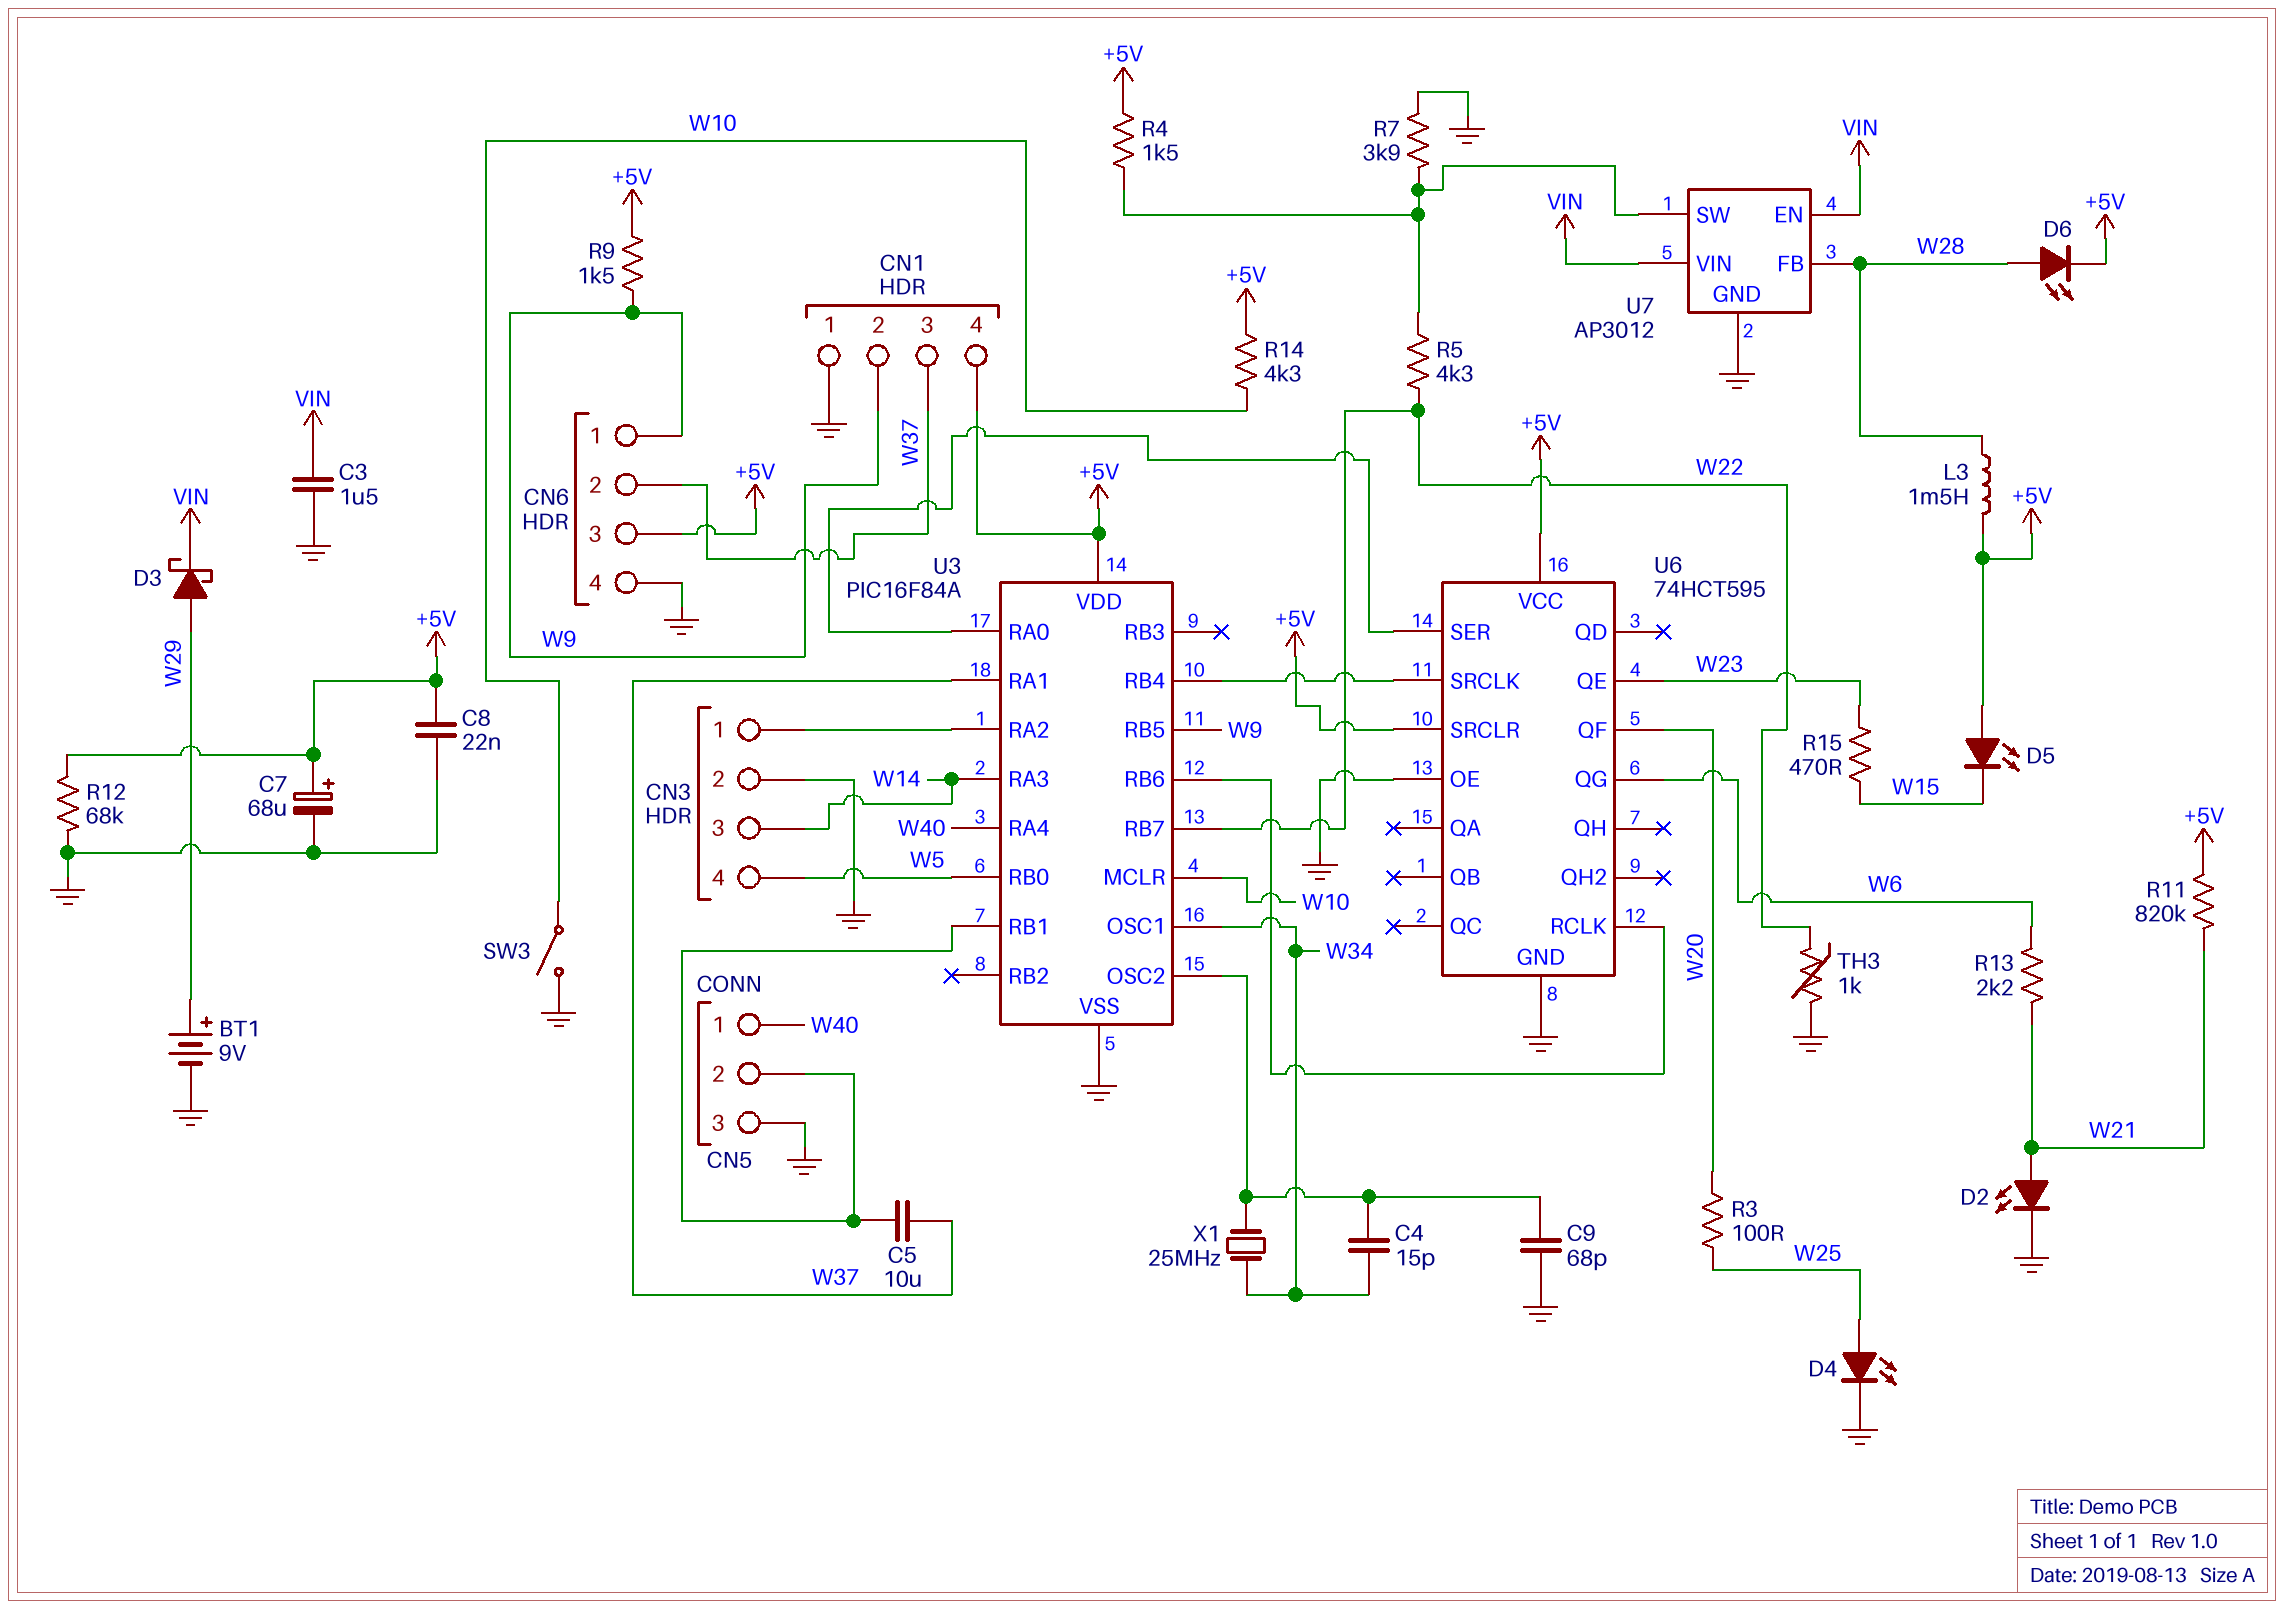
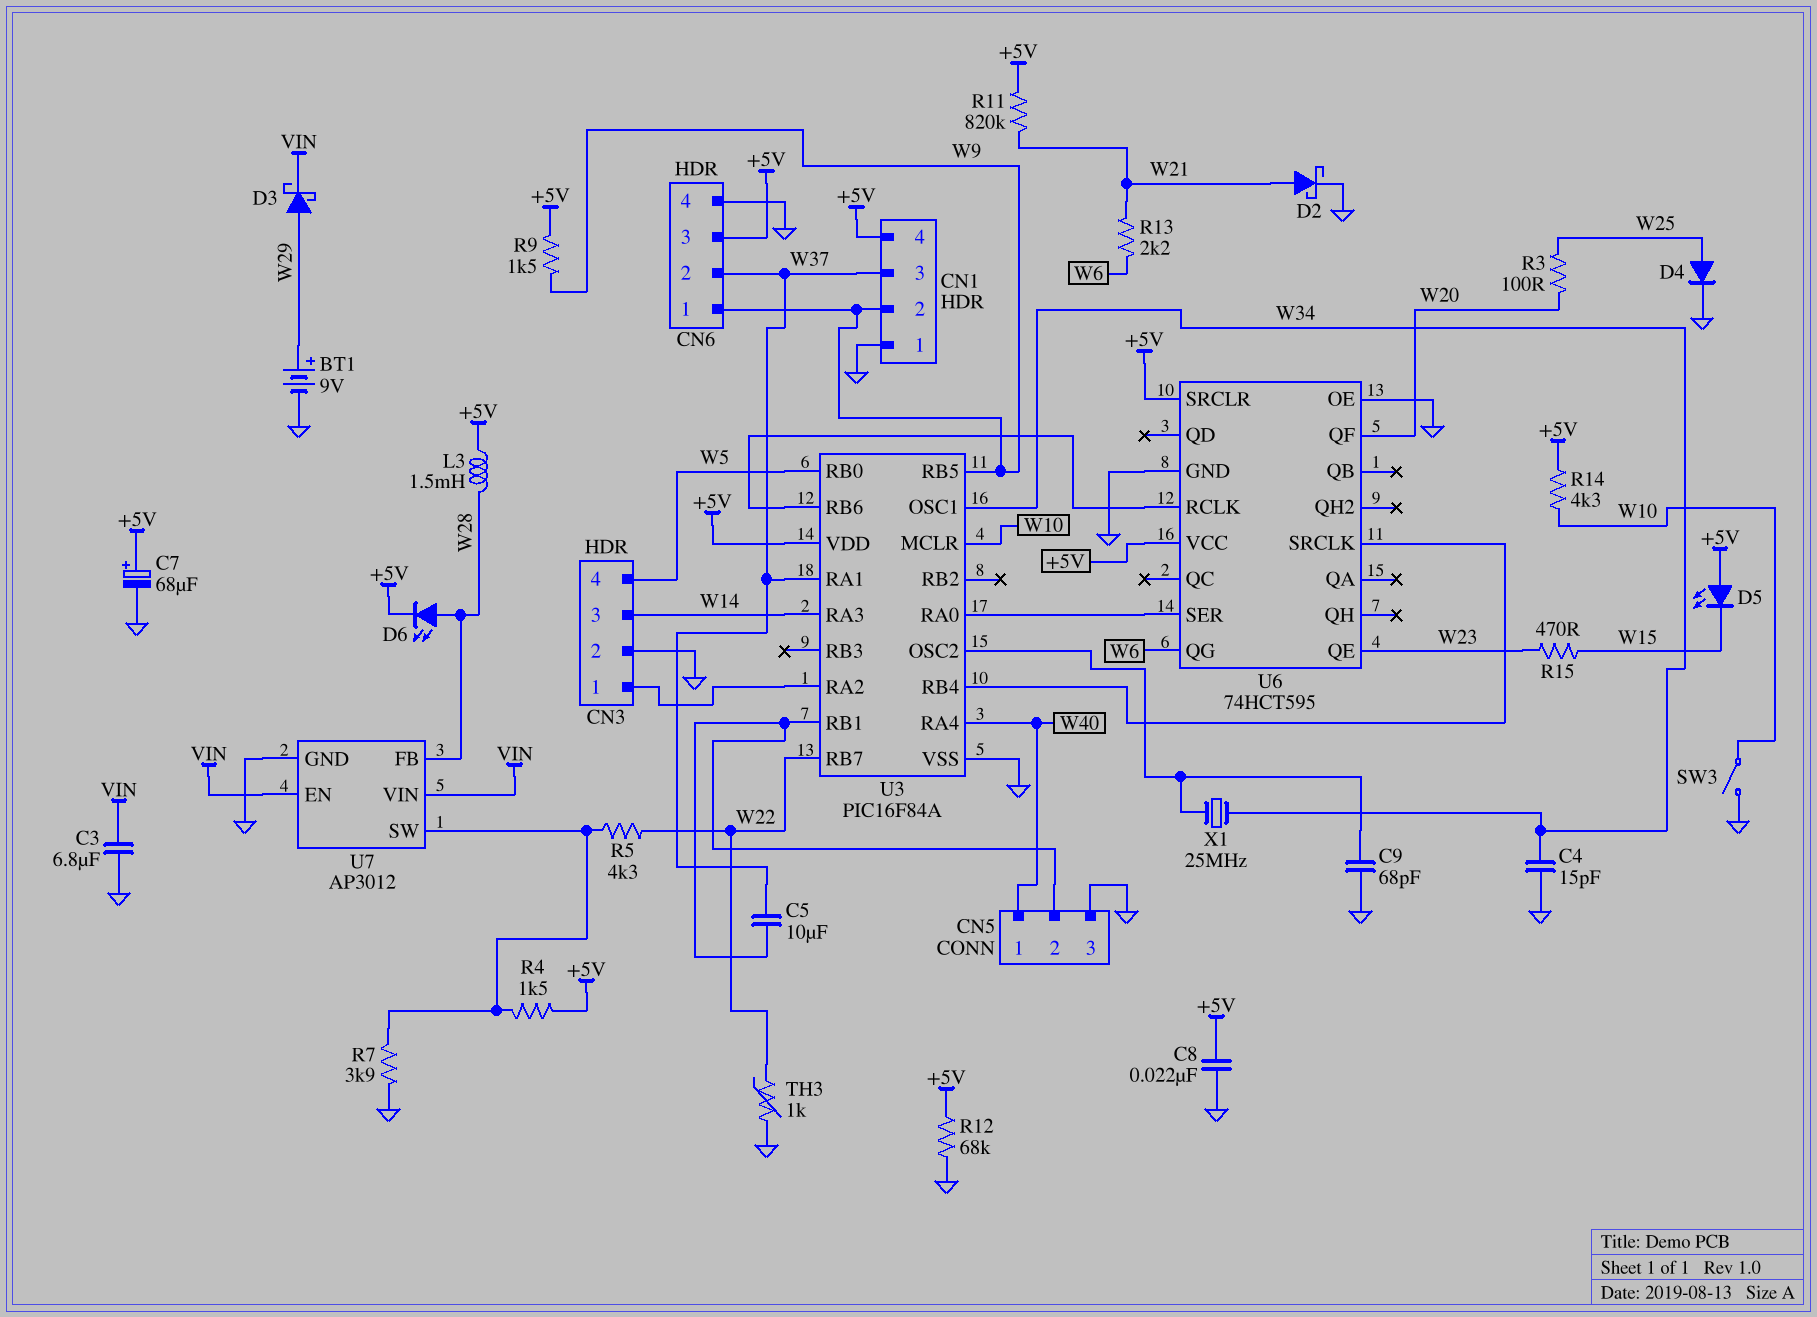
C3: 1.5uF (GND, VIN) -> 6.8uF (GND, VIN)
C4: 15pF (U3/OSC2, W34) -> 15pF (GND, W34)
D2: LED (A W21, K GND) -> schottky (A W21, K GND)
D4: LED (A W25, K GND) -> diode (A W25, K GND)

